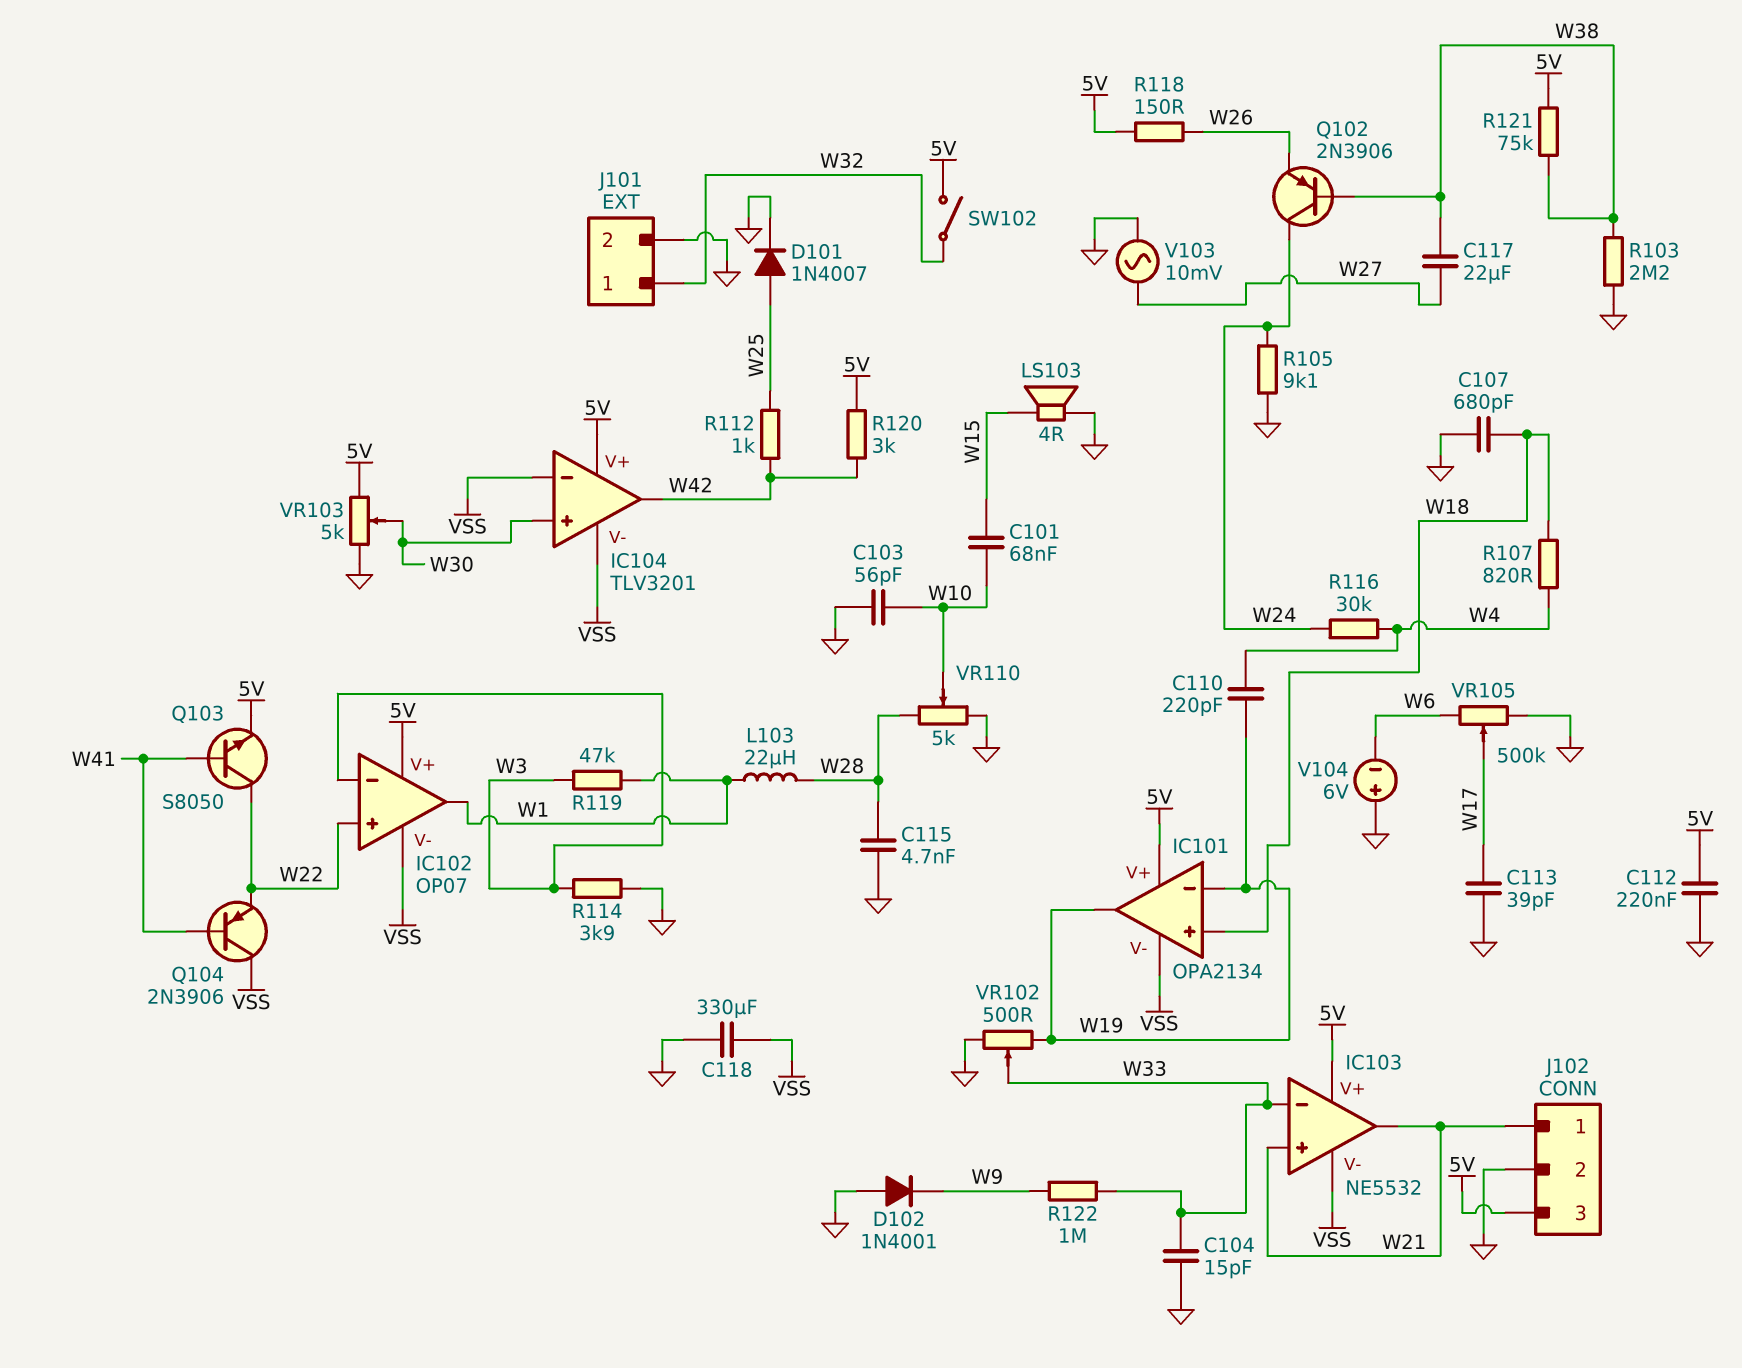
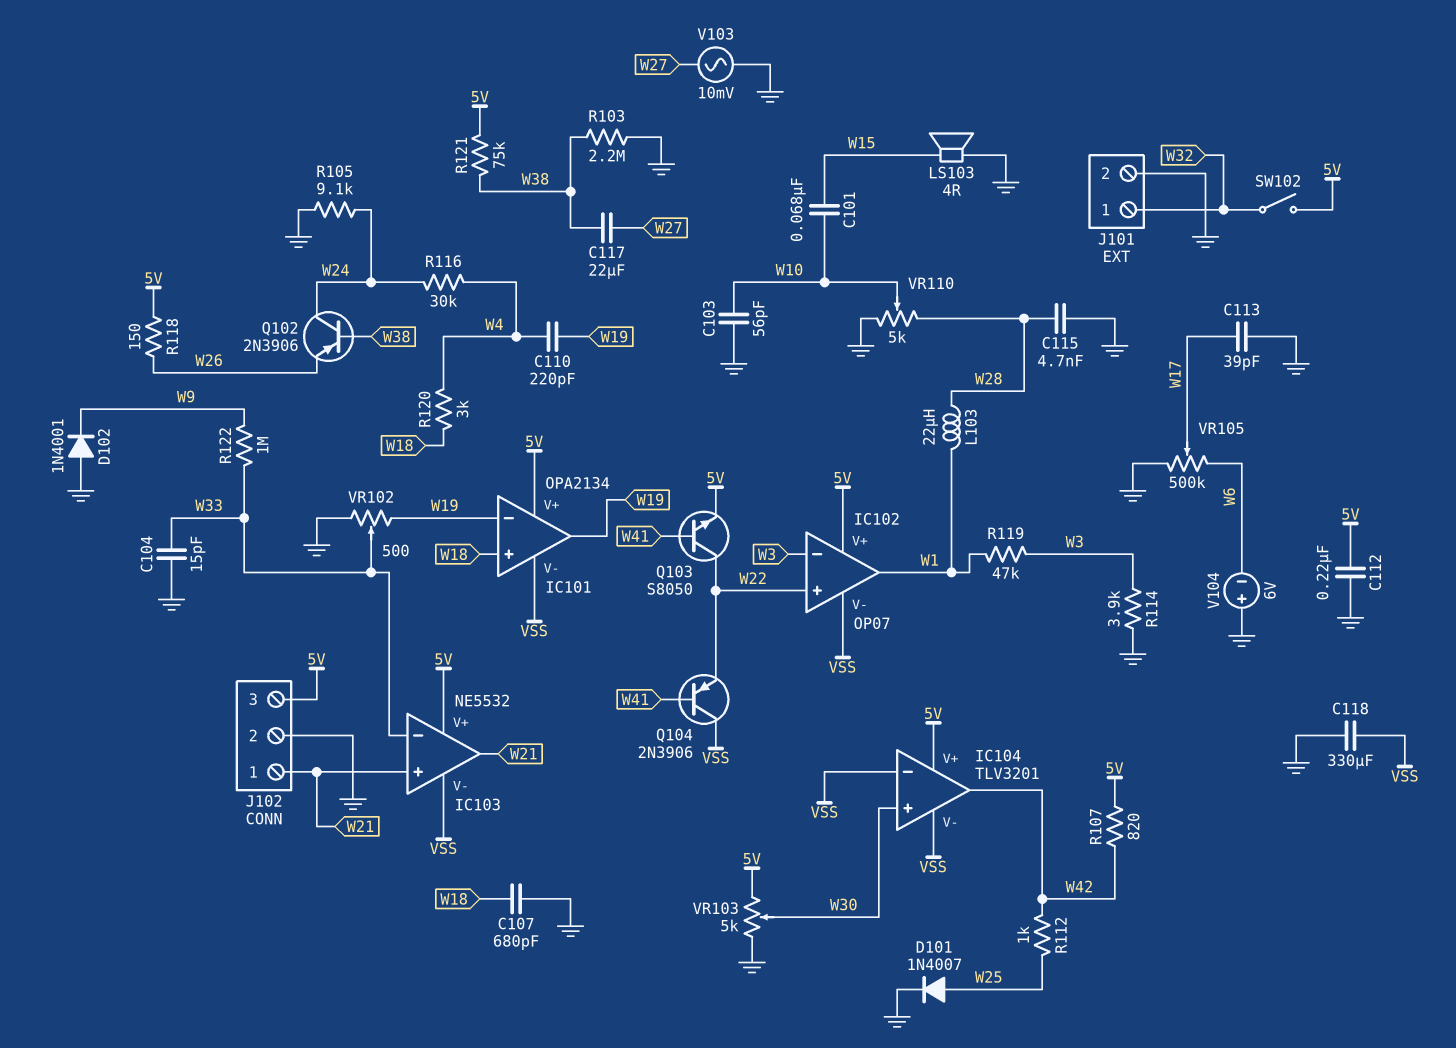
R107: 820 (W4, W18) -> 820 (5V, W42)
R120: 3k (5V, W42) -> 3k (W4, W18)

